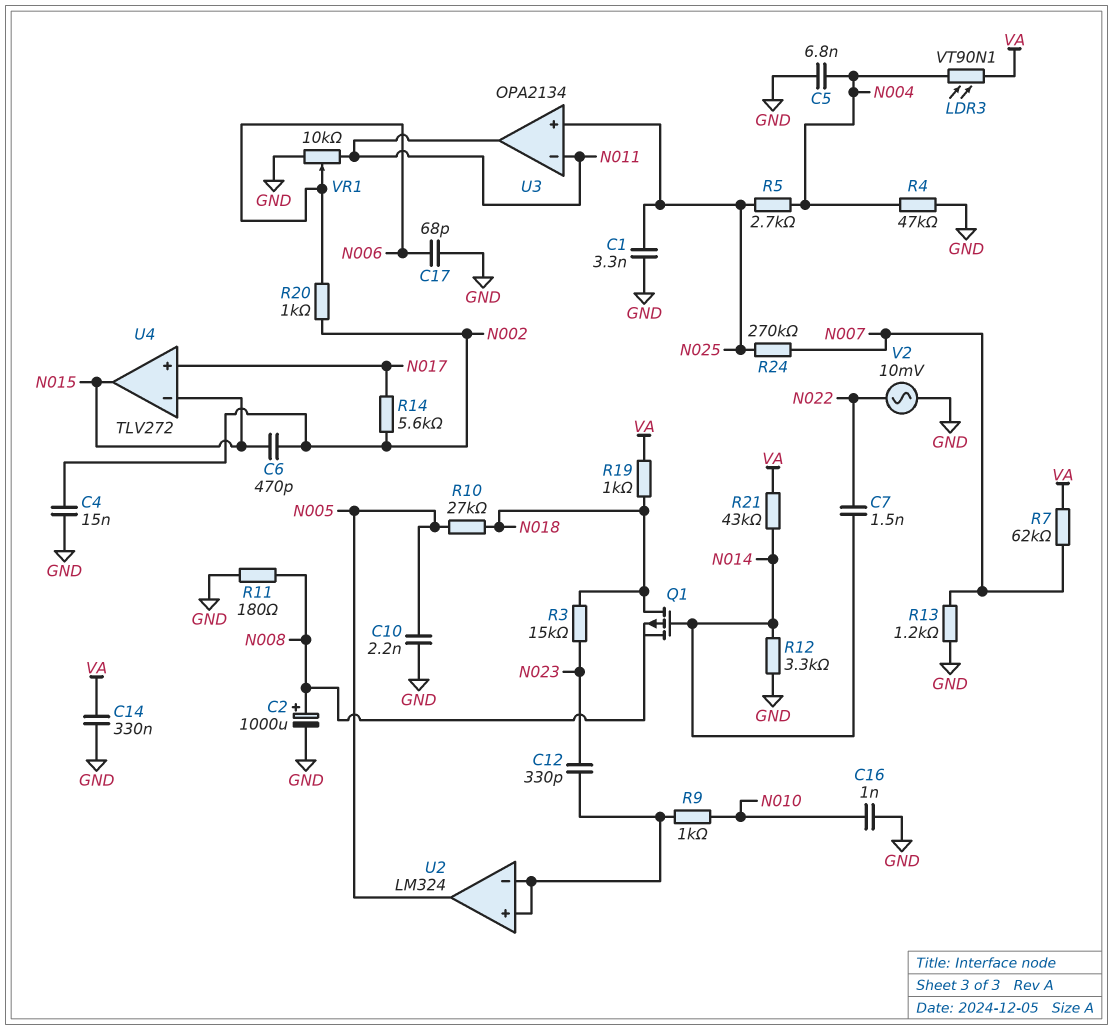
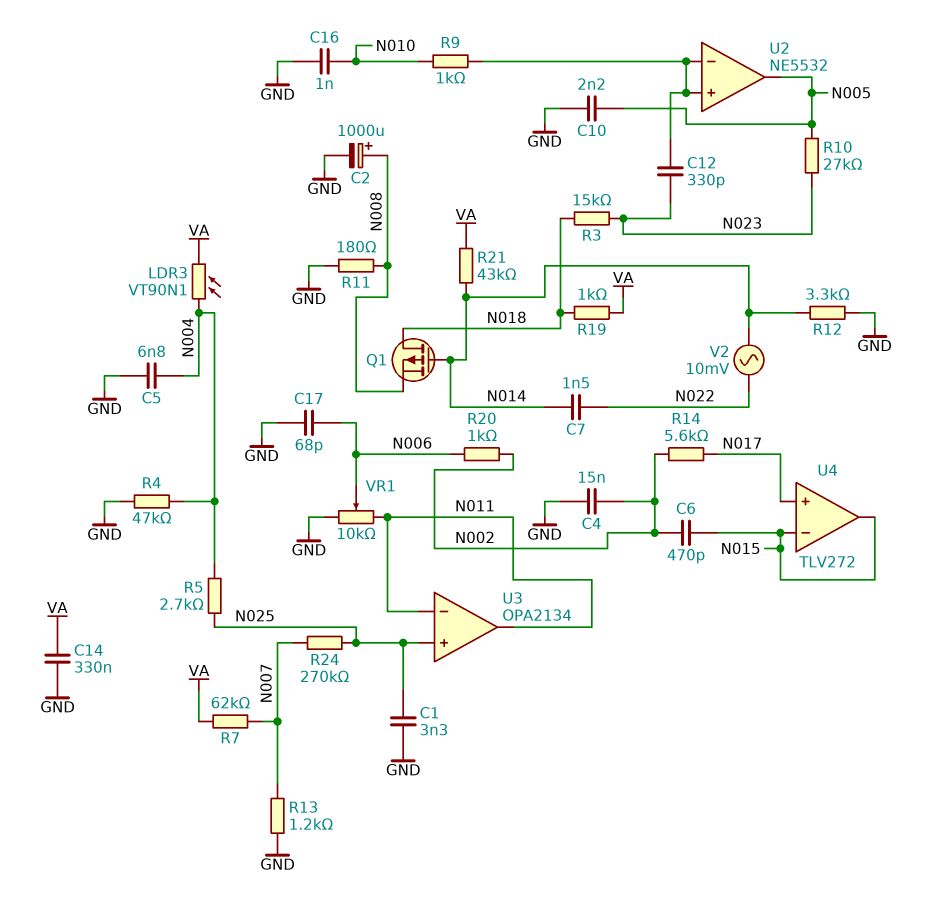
R10: 27k (N005, N018) -> 27k (N005, N023)
U2: LM324 -> NE5532
V2: AC 10mV (GND, N022) -> AC 10mV (N014, N022)

